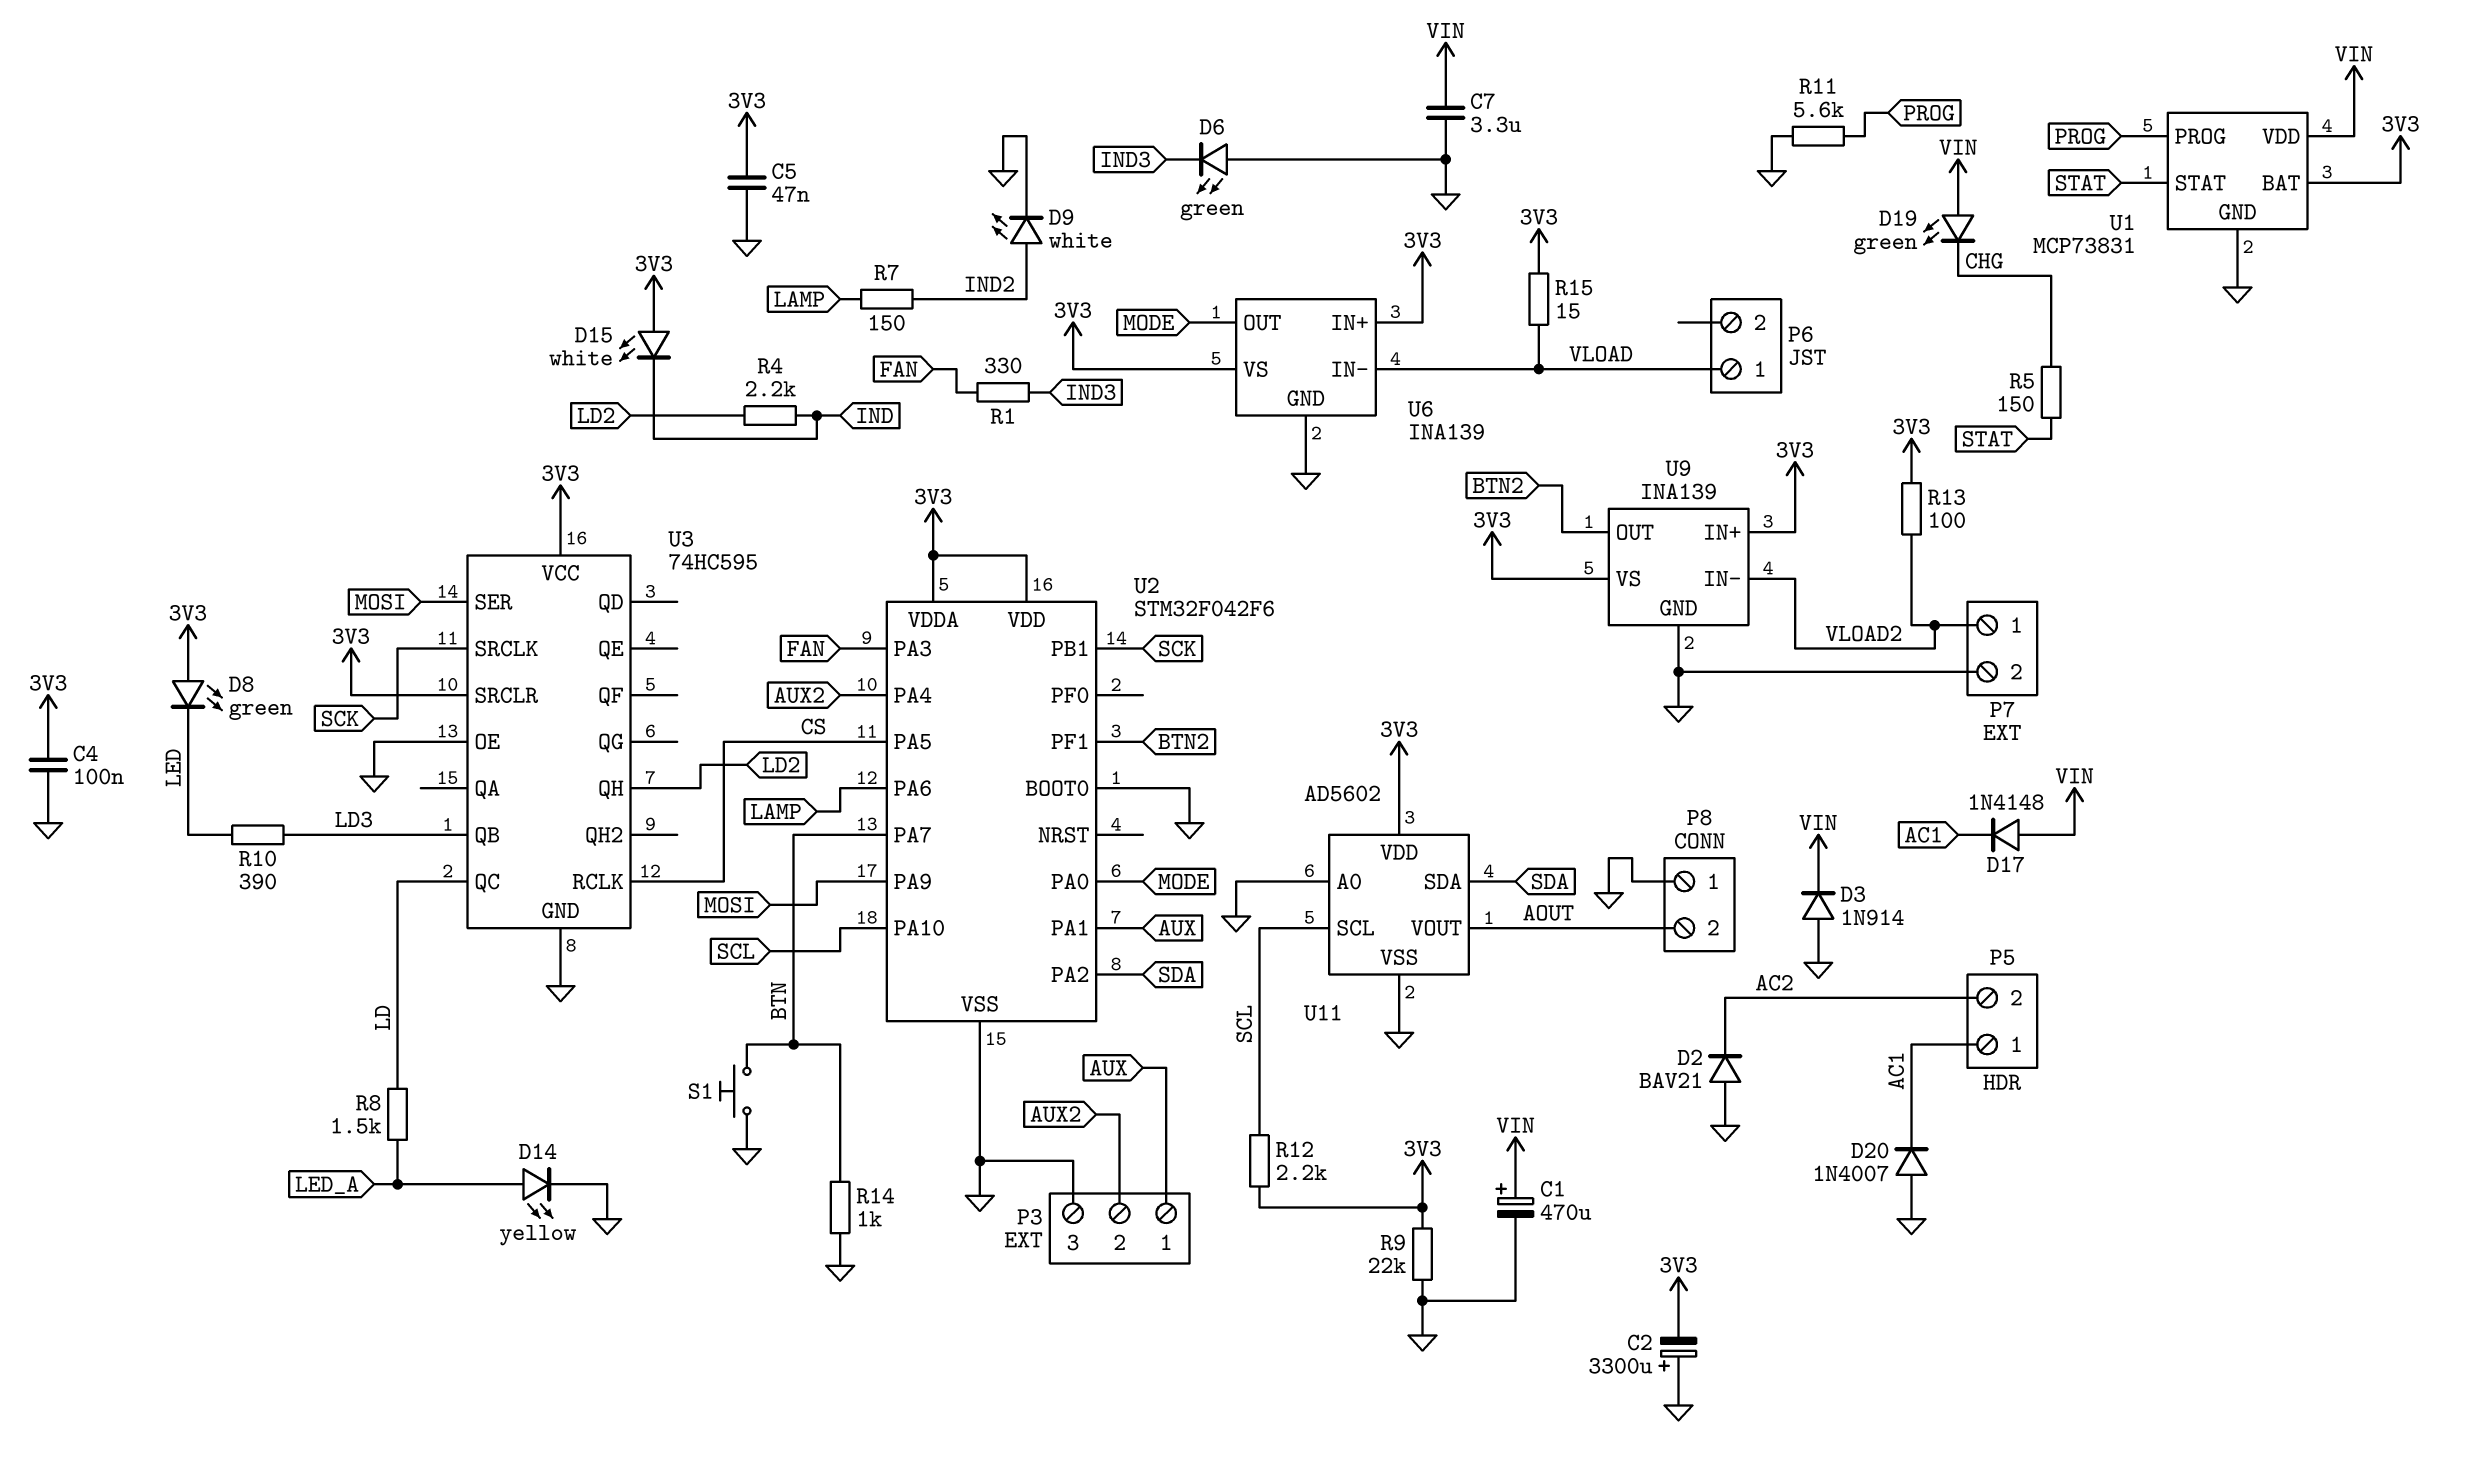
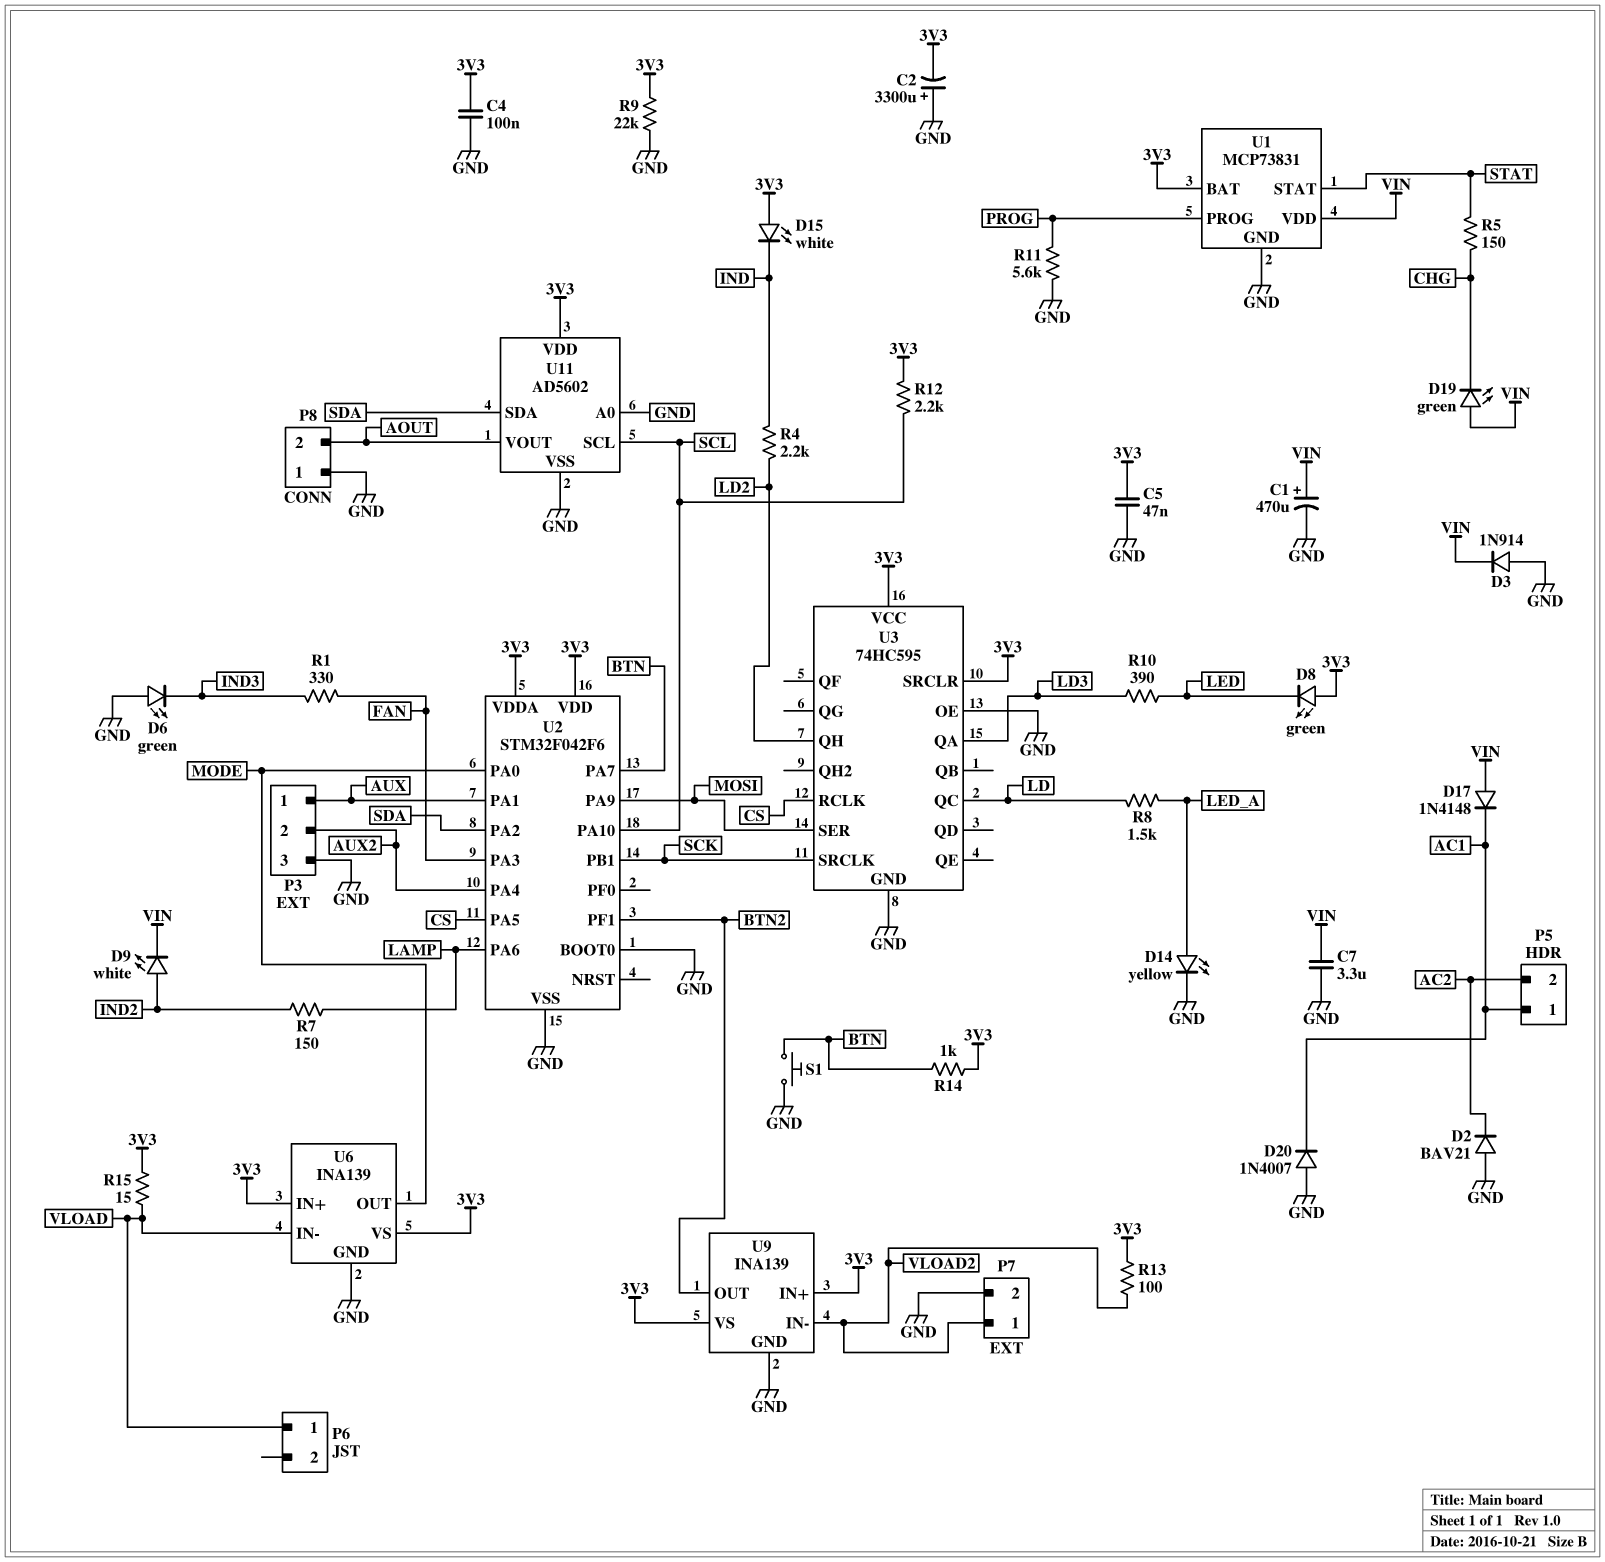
D9: LED white (A IND2, K GND) -> LED white (A IND2, K VIN)
R14: 1k (BTN, GND) -> 1k (3V3, BTN)
U3 pin QA: none -> LD3
U3 pin QB: LD3 -> none

